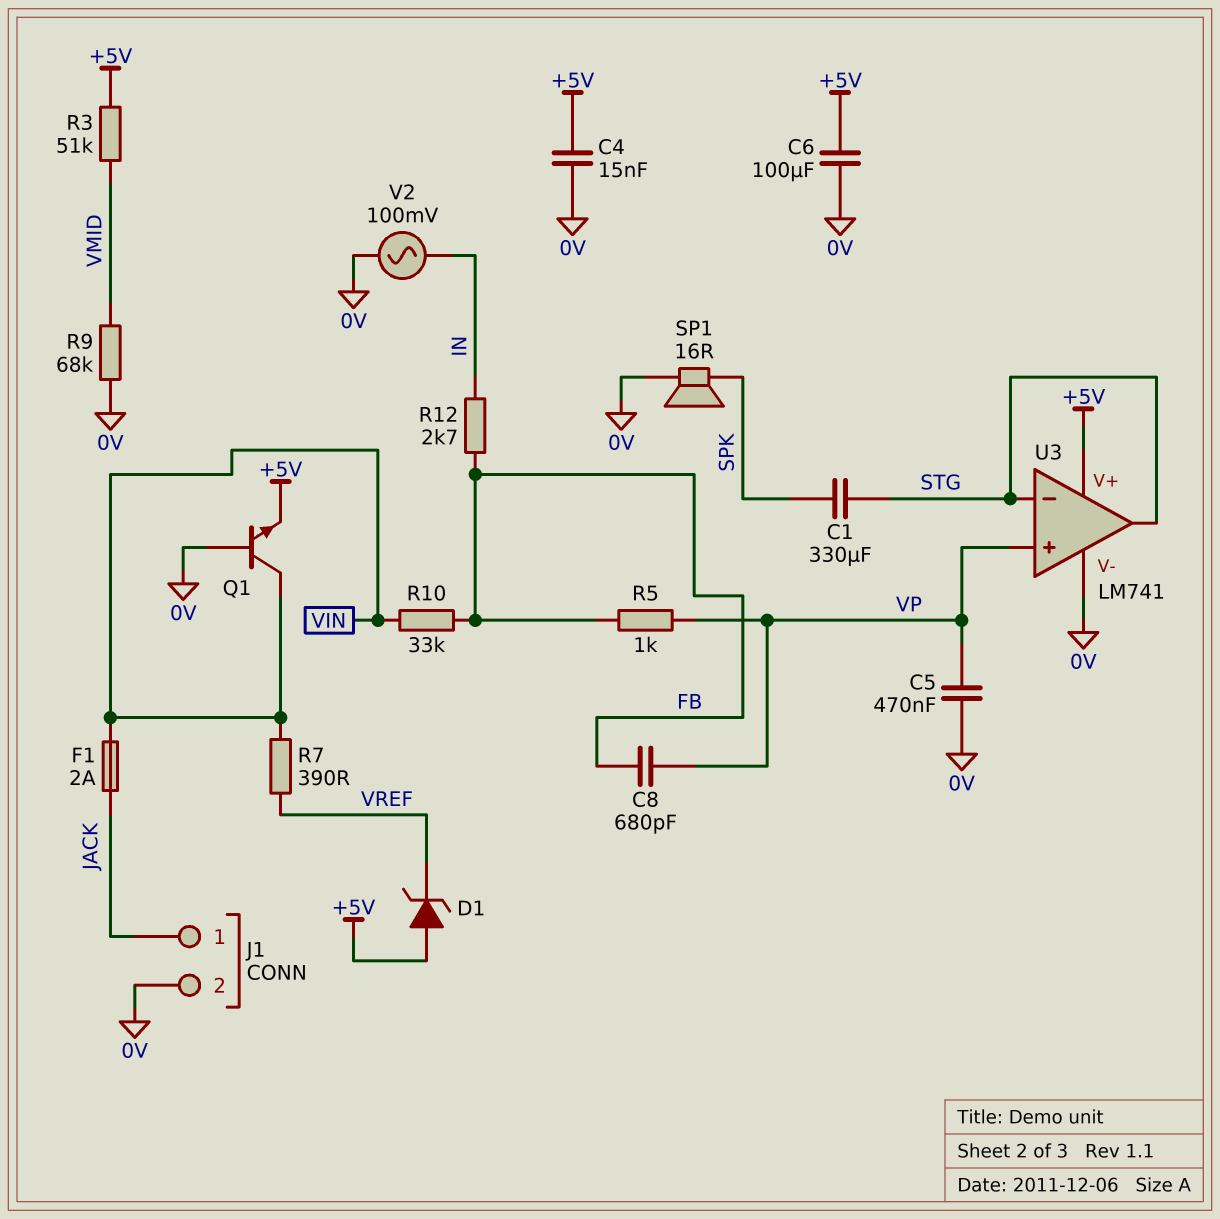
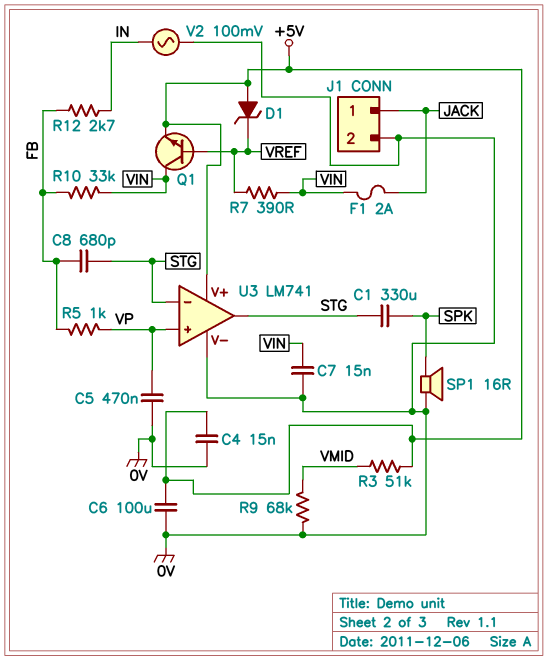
C7: none -> 15nF (0V, VIN)
C8: 680pF (FB, VP) -> 680pF (FB, STG)
Q1: NPN (B 0V, C VIN, E +5V) -> NPN (B VREF, C VIN, E +5V)

